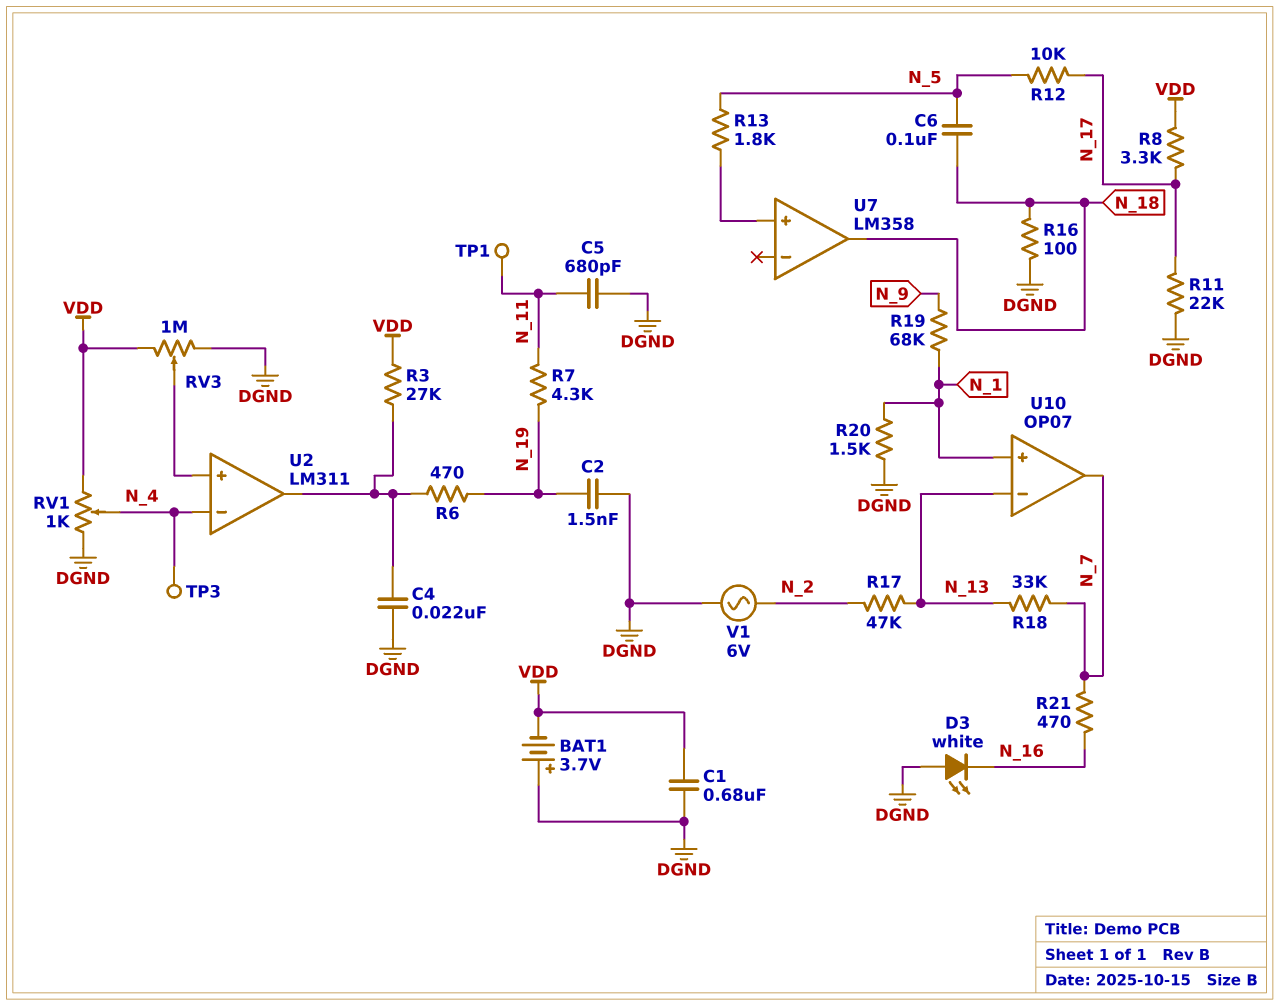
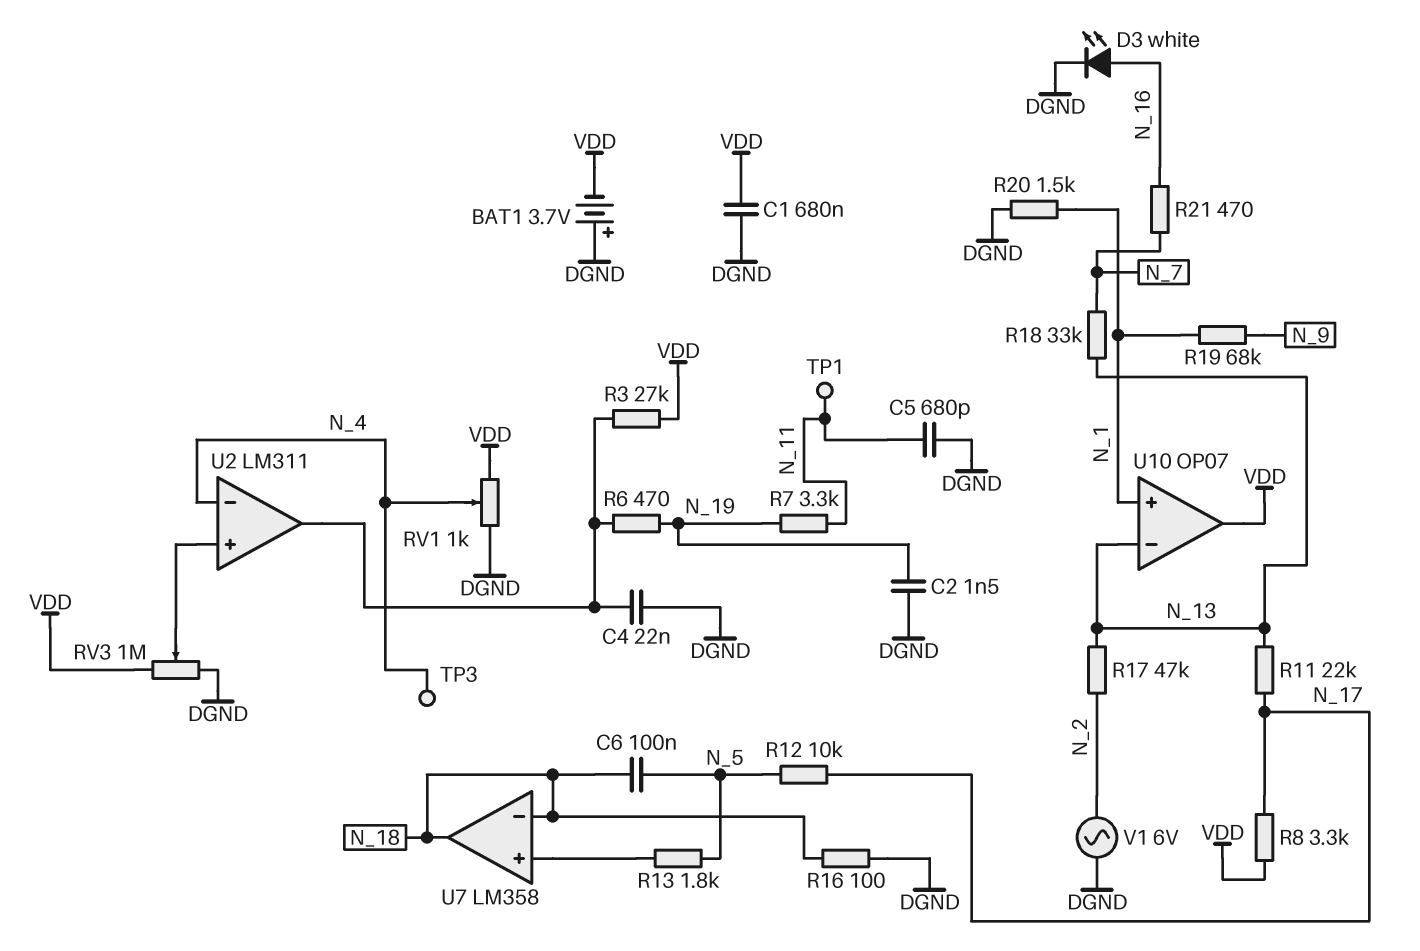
D3: LED white (A DGND, K N_16) -> LED white (A N_16, K DGND)
R7: 4.3k (N_11, N_19) -> 3.3k (N_11, N_19)
R11: 22k (DGND, N_17) -> 22k (N_13, N_17)
U7 pin in-: none -> N_18
U10 pin out: N_7 -> VDD

